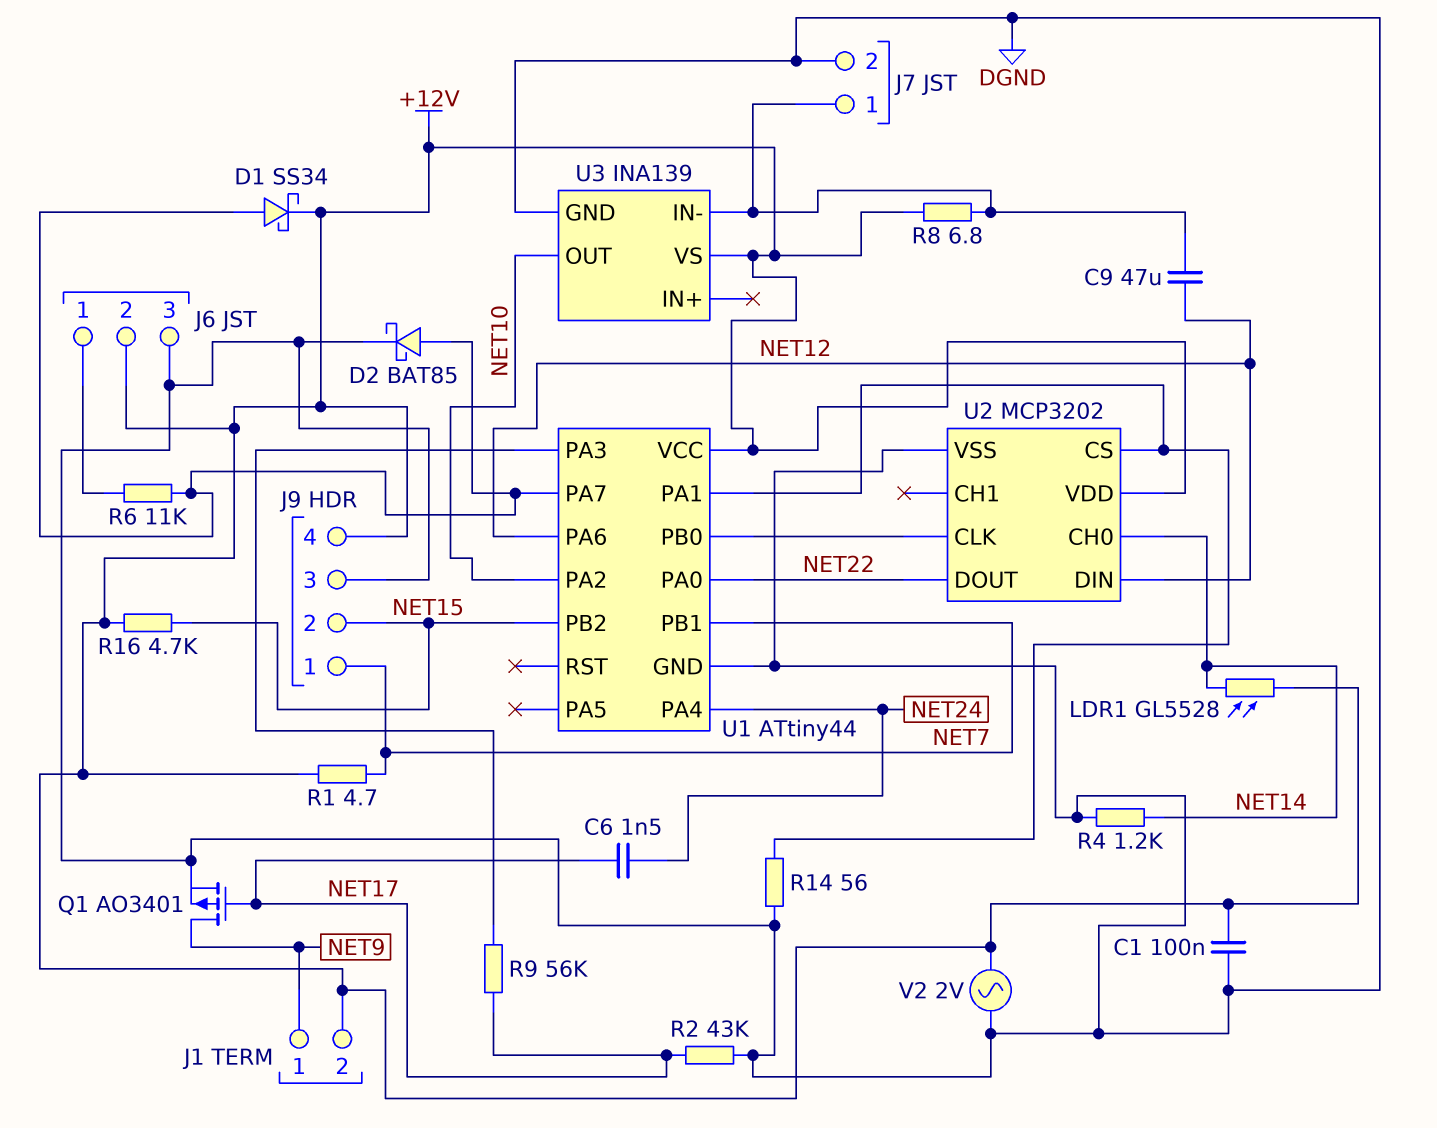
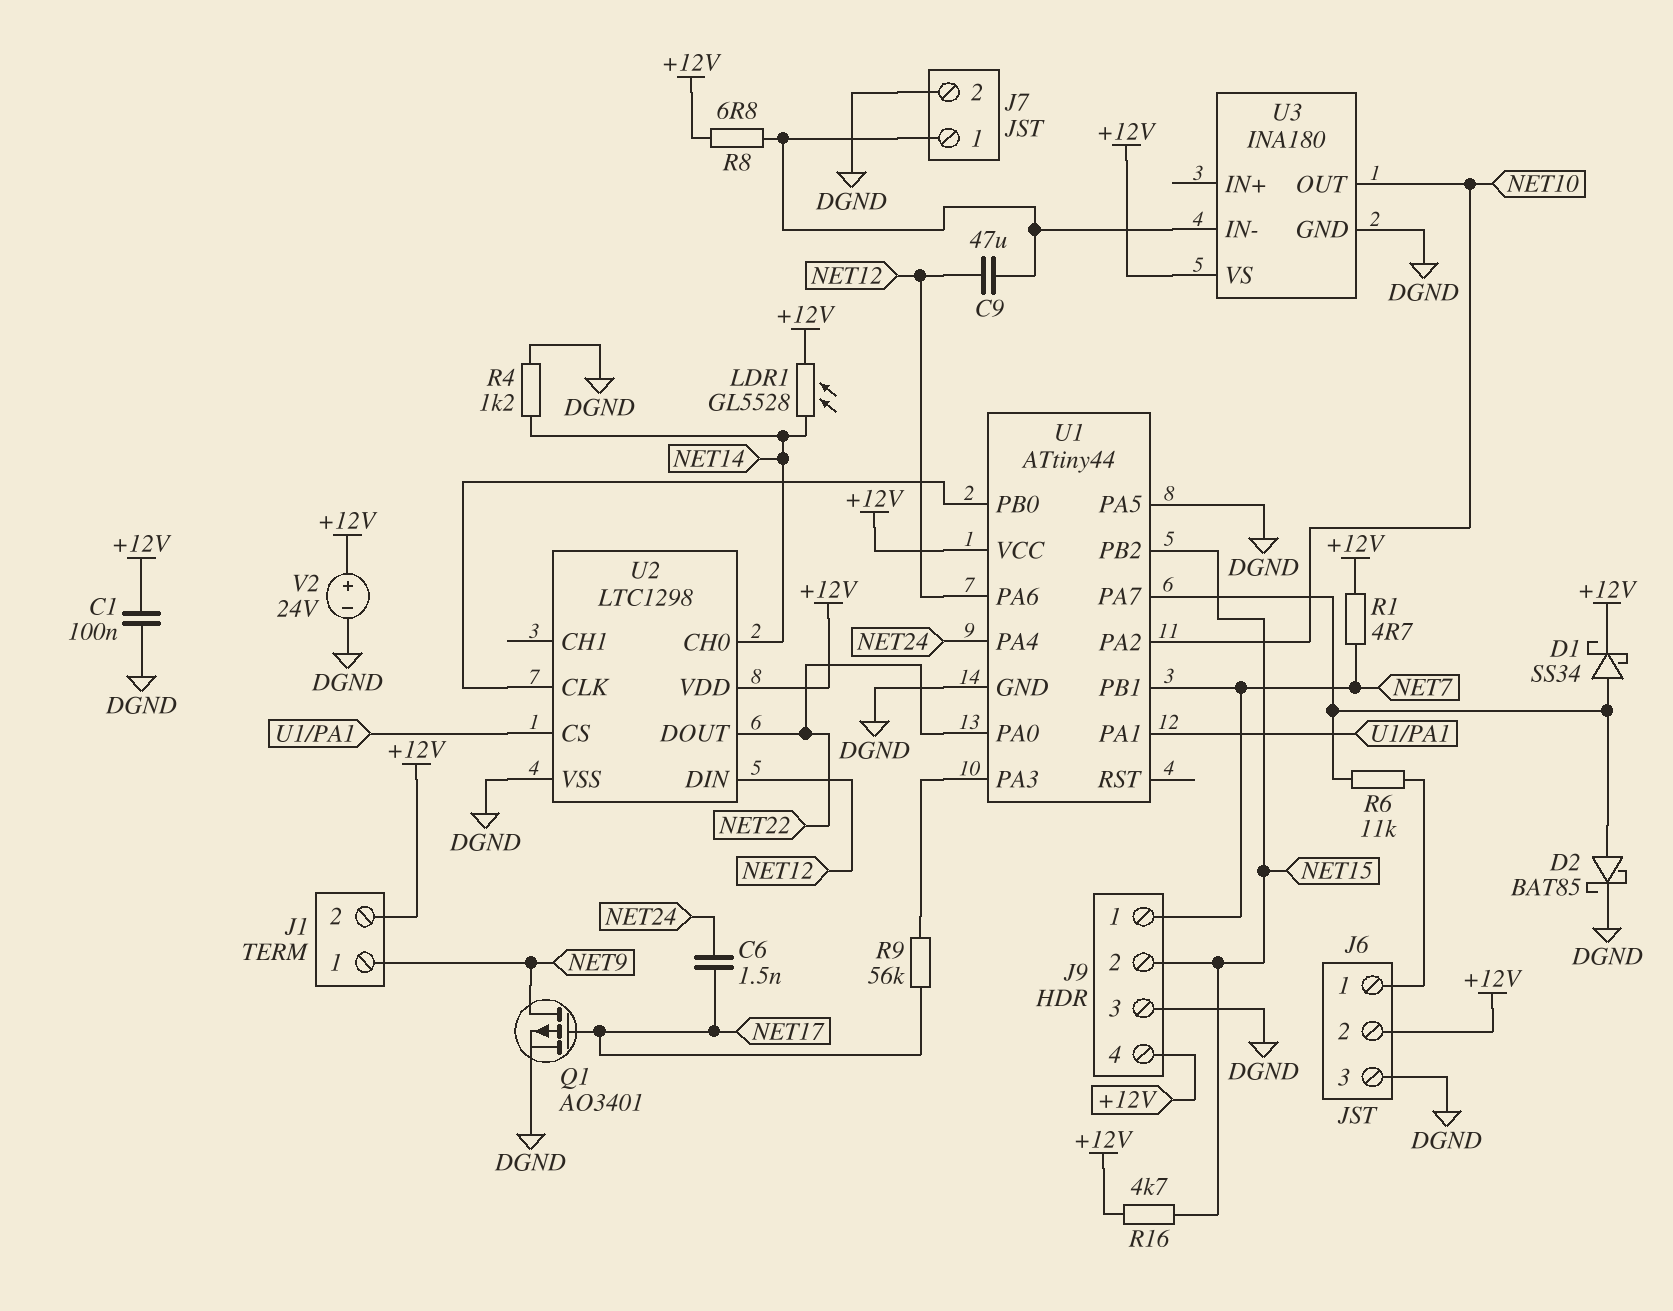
R2: 43k (DGND, NET17) -> none
R14: 56 (DGND, U1/PA1) -> none
U1 pin PA5: none -> DGND
U2: MCP3202 -> LTC1298
U3: INA139 -> INA180
V2: AC 2V (+12V, DGND) -> 24V (plus +12V, minus DGND)

